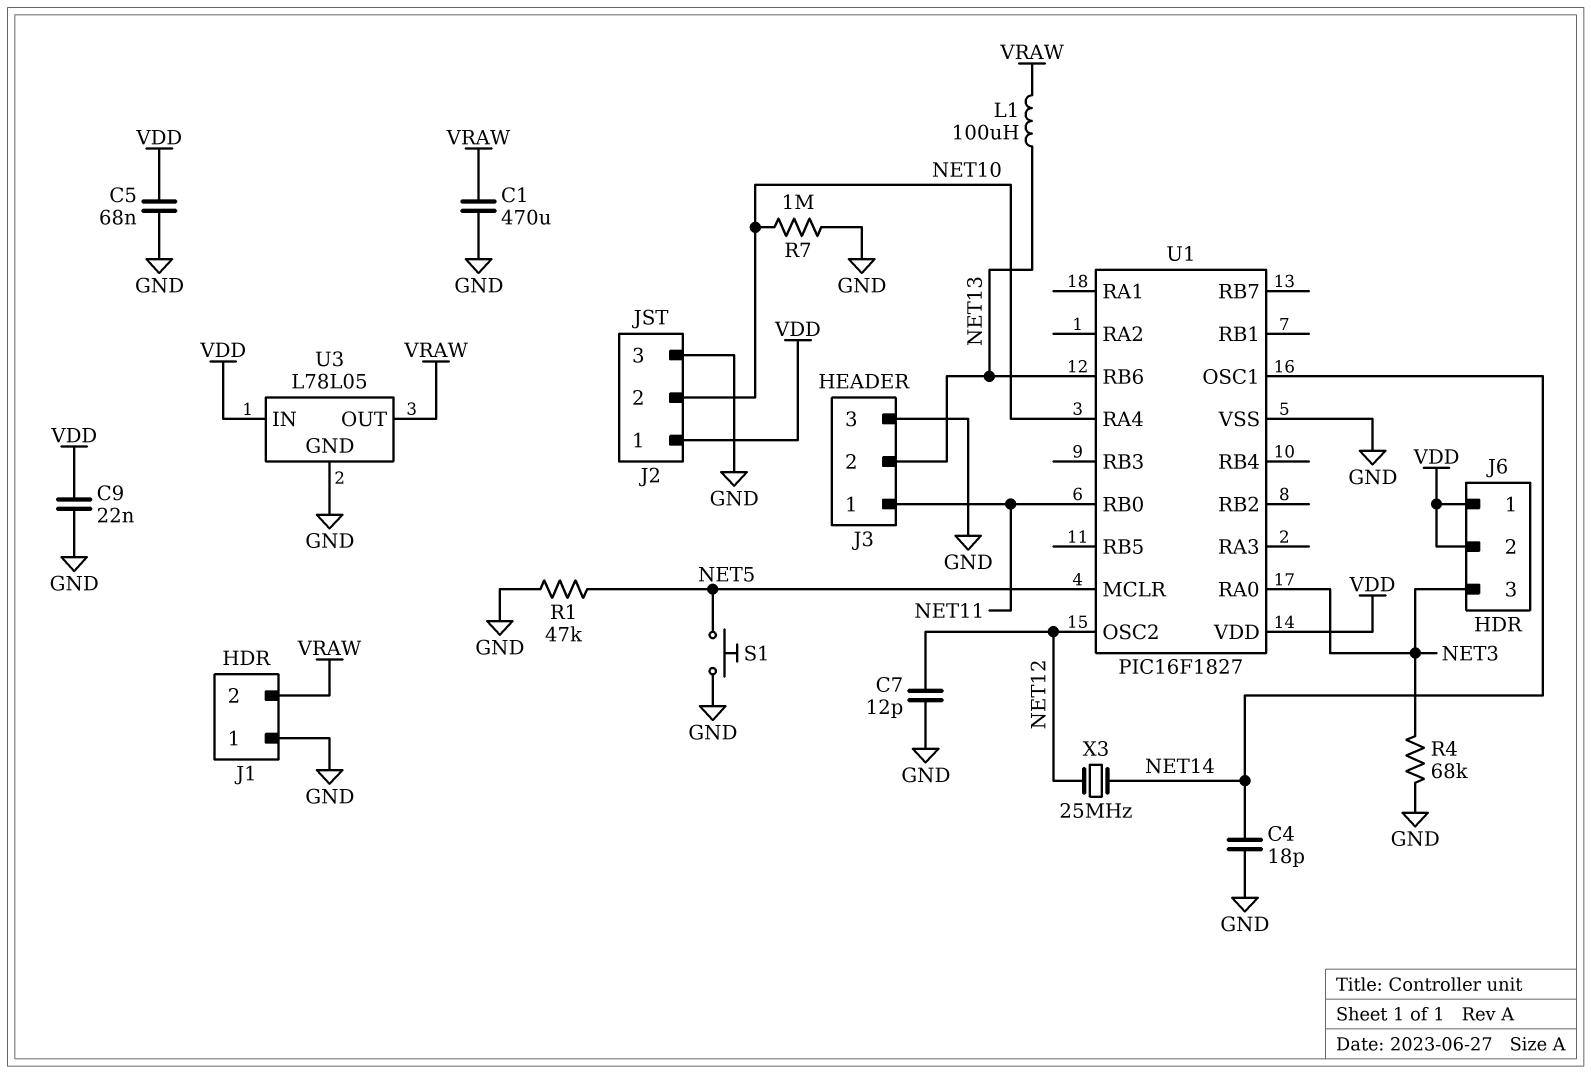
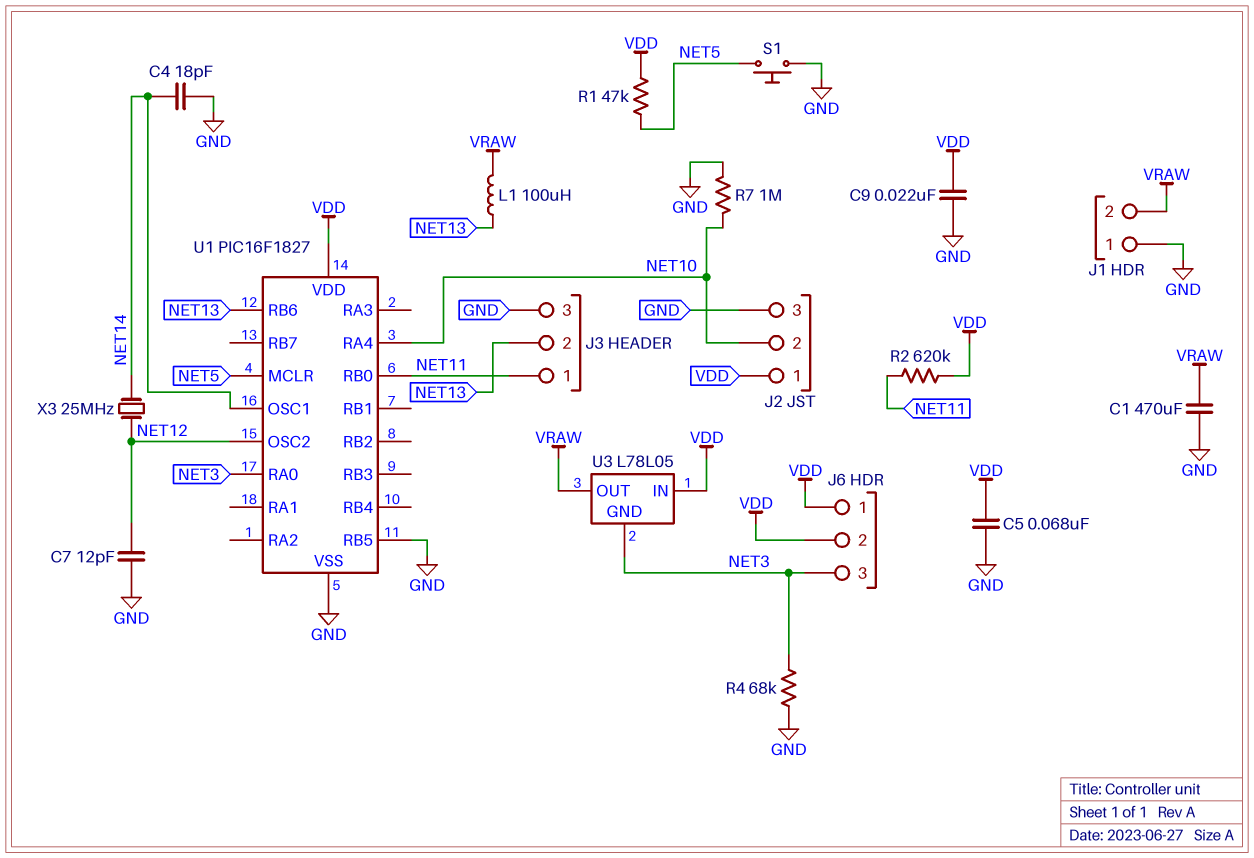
R1: 47k (GND, NET5) -> 47k (NET5, VDD)
R2: none -> 620k (NET11, VDD)
U1 pin RB5: none -> GND
U3 pin GND: GND -> NET3

